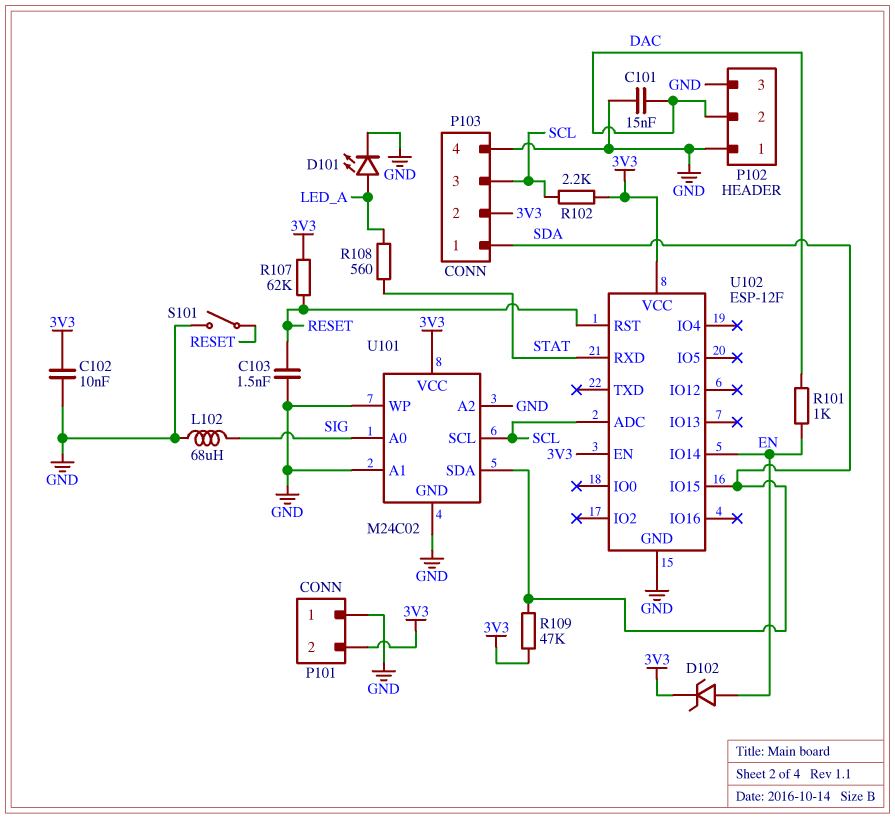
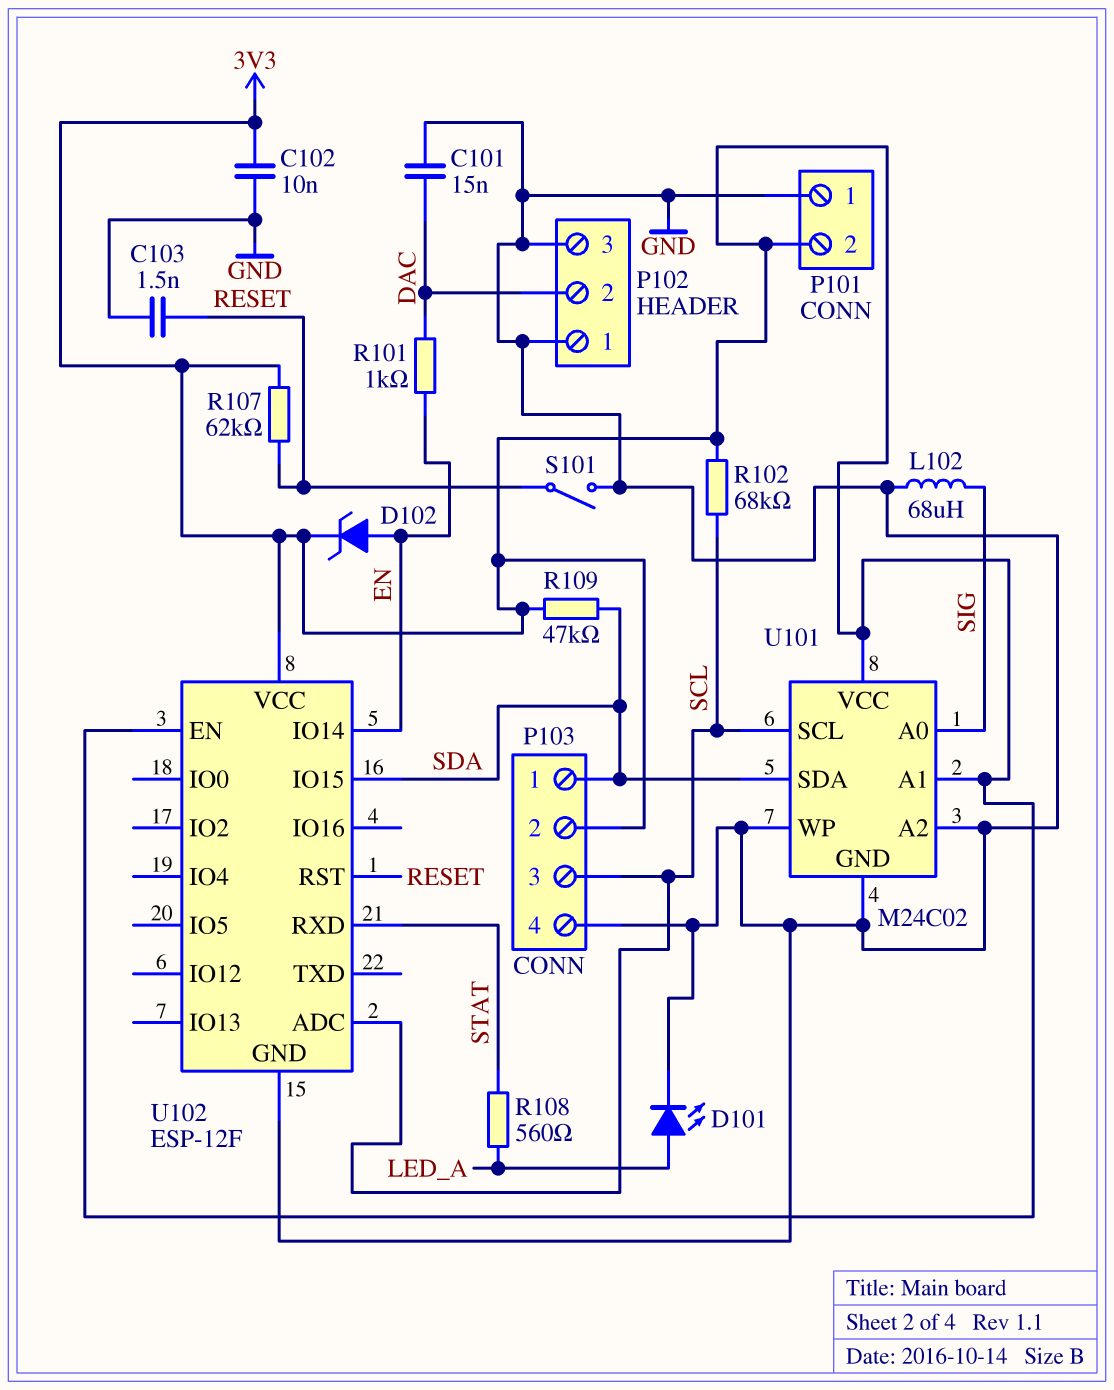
R102: 2.2k (3V3, SCL) -> 68k (3V3, SCL)
U101 pin A1: GND -> 3V3

